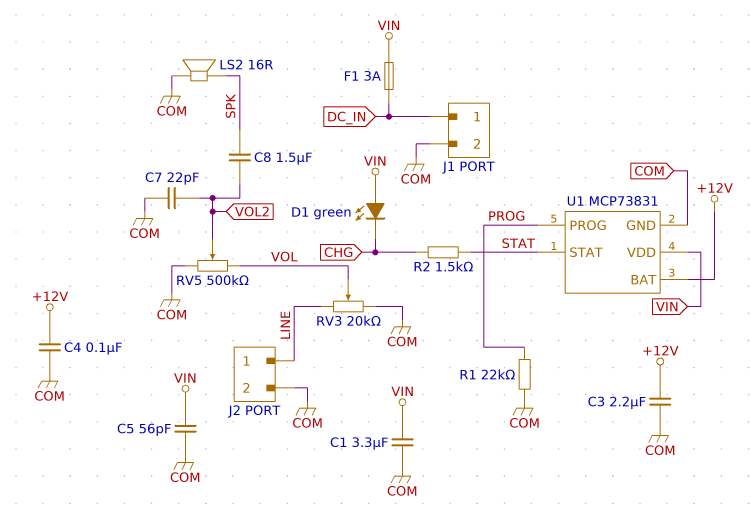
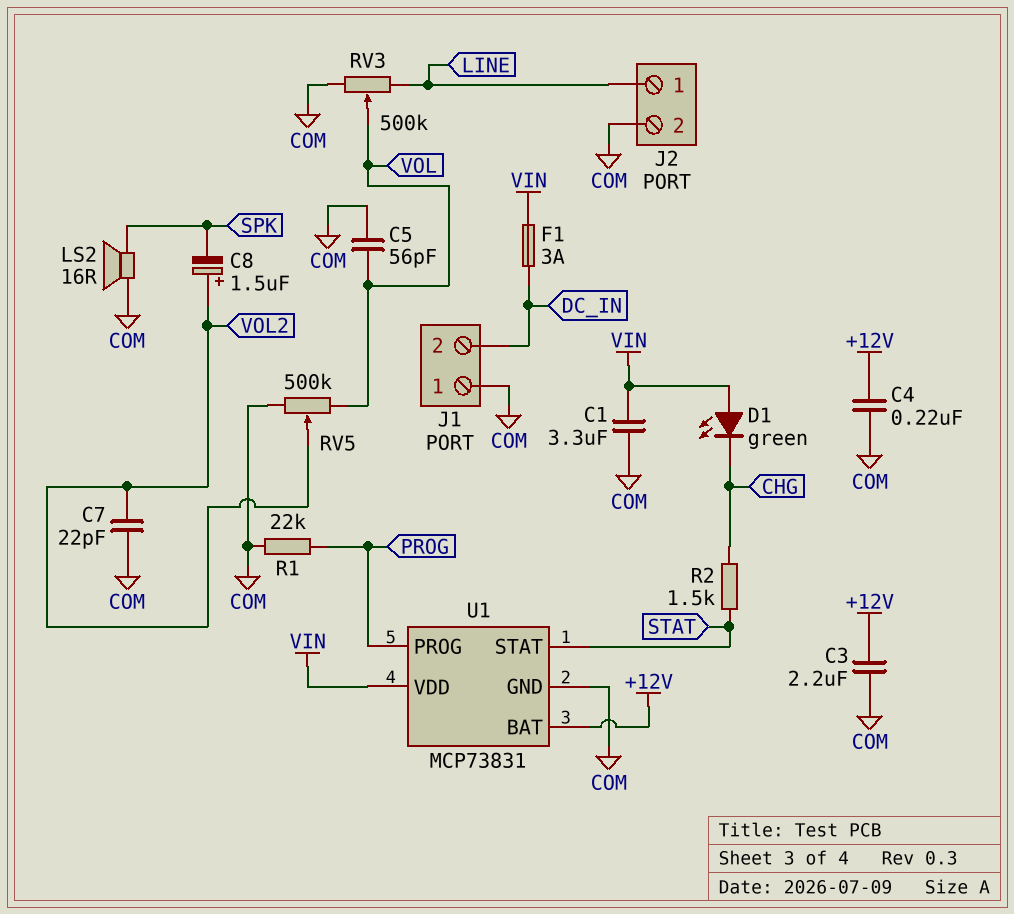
C4: 100nF (+12V, COM) -> 220nF (+12V, COM)
C5: 56pF (COM, VIN) -> 56pF (COM, VOL)
C8: 1.5uF (SPK, VOL2) -> 1.5uF (plus VOL2, minus SPK)
J1 pin 1: DC_IN -> COM
J1 pin 2: COM -> DC_IN
RV3: 20k (COM, LINE, wiper VOL) -> 500k (COM, LINE, wiper VOL)

